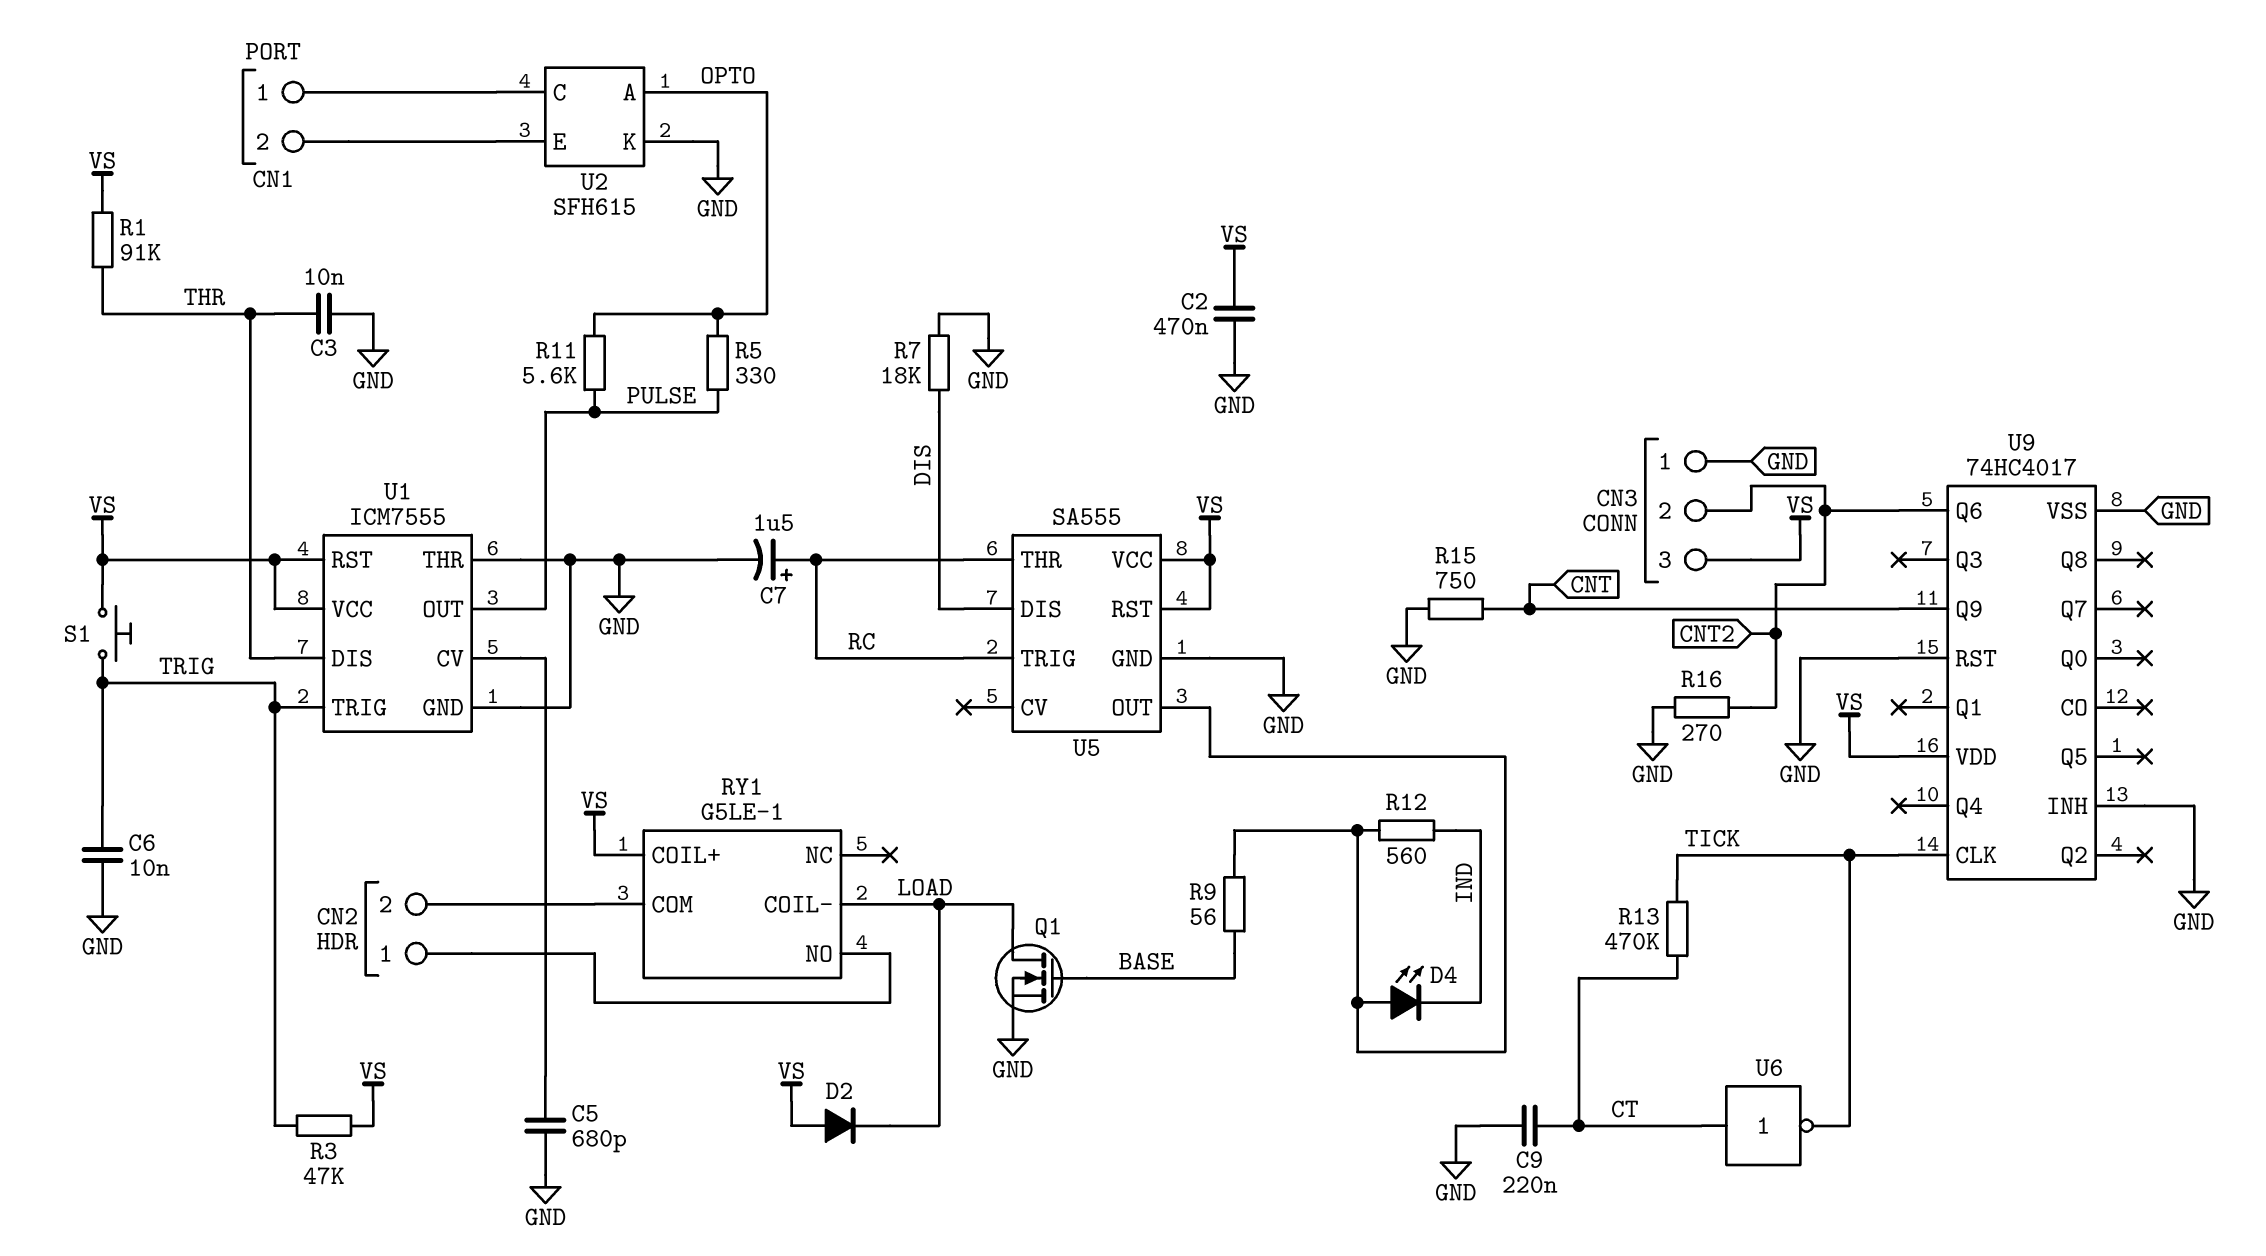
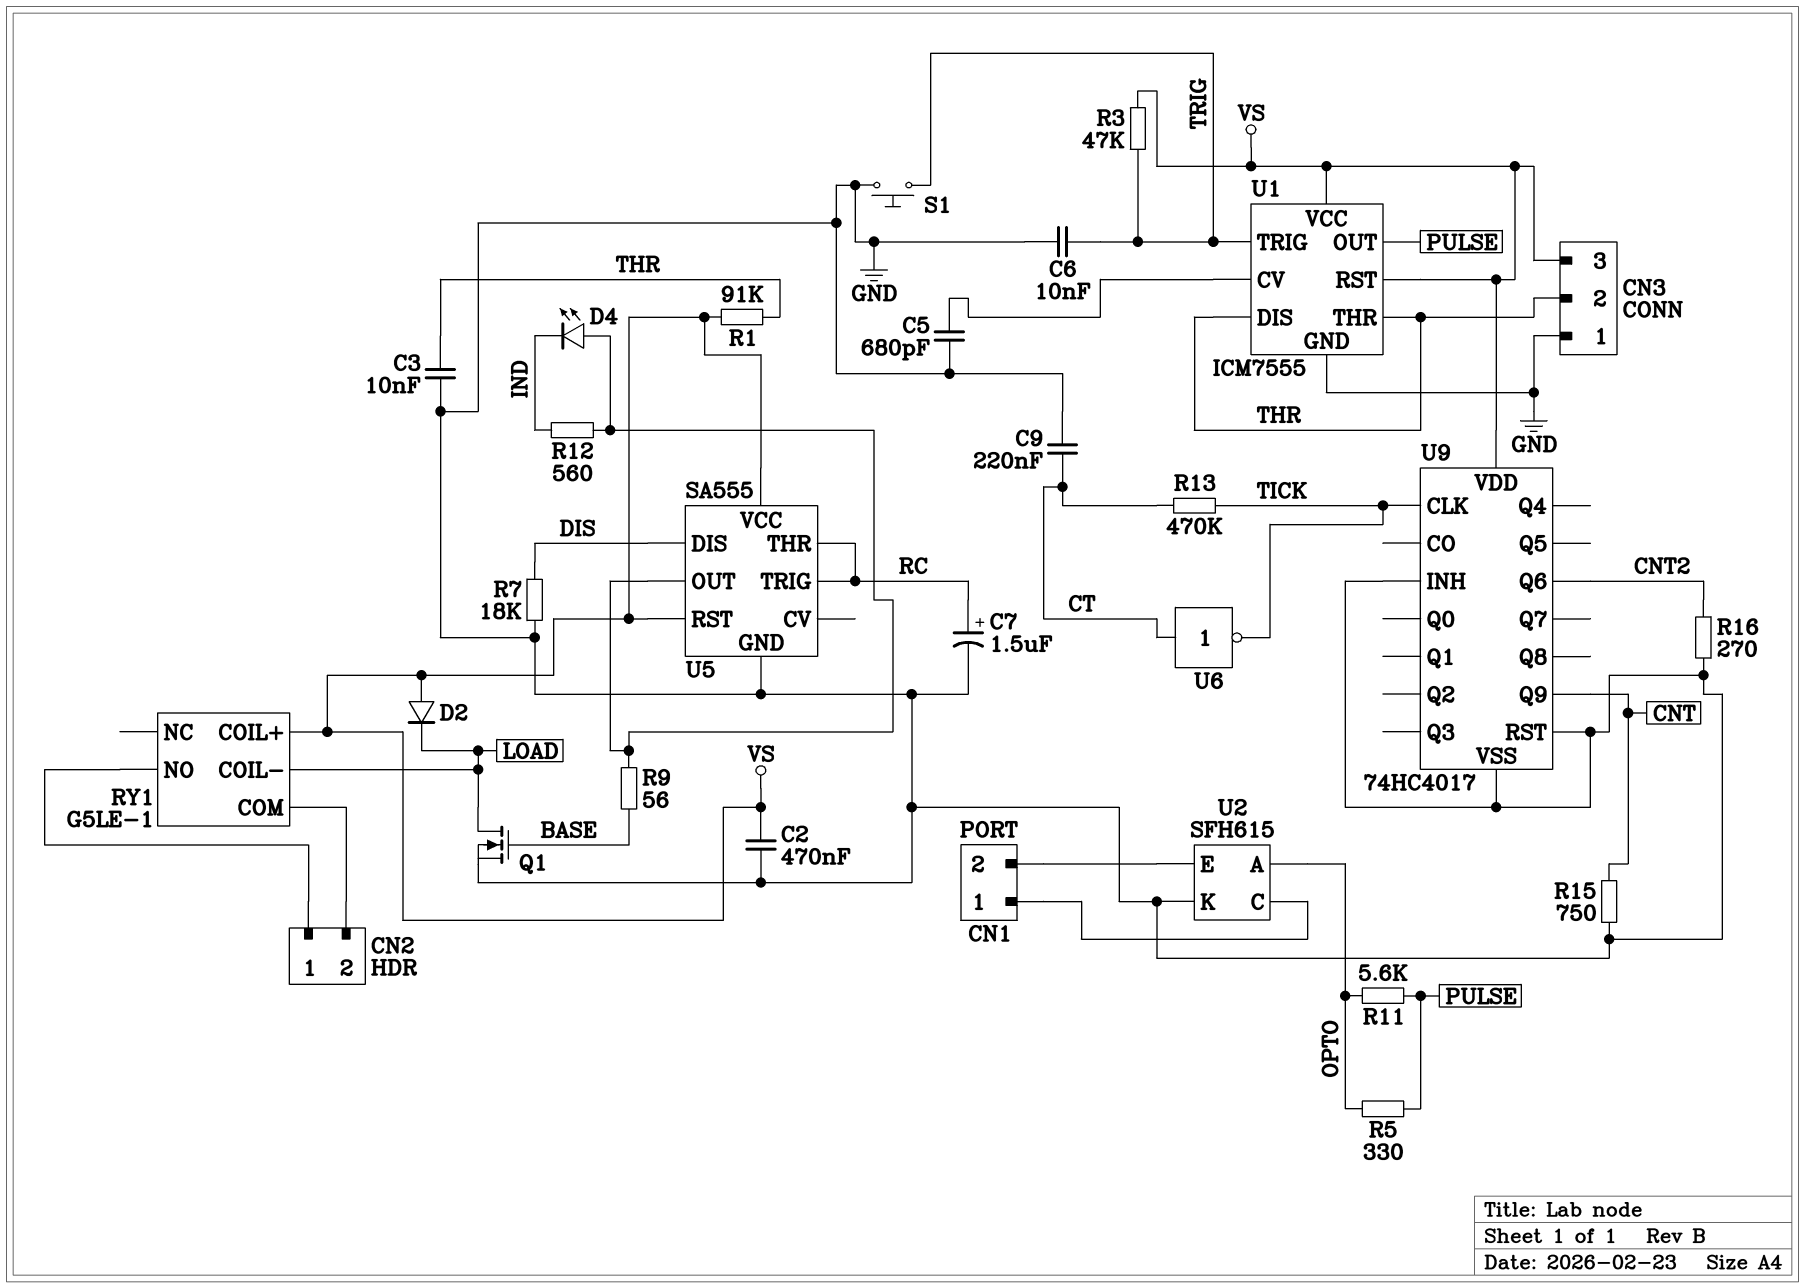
CN3 pin 2: CNT2 -> THR
S1: button (TRIG, VS) -> button (GND, TRIG)
U1 pin THR: GND -> THR

